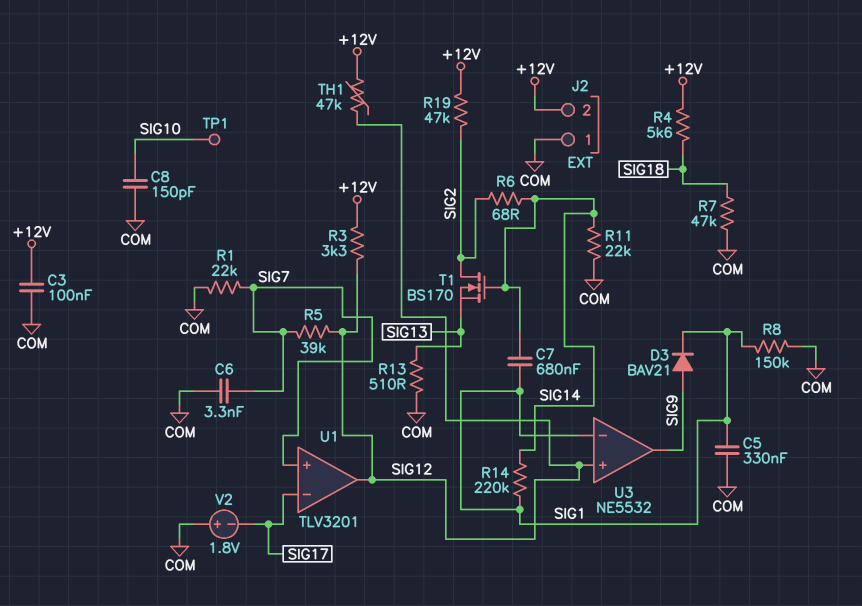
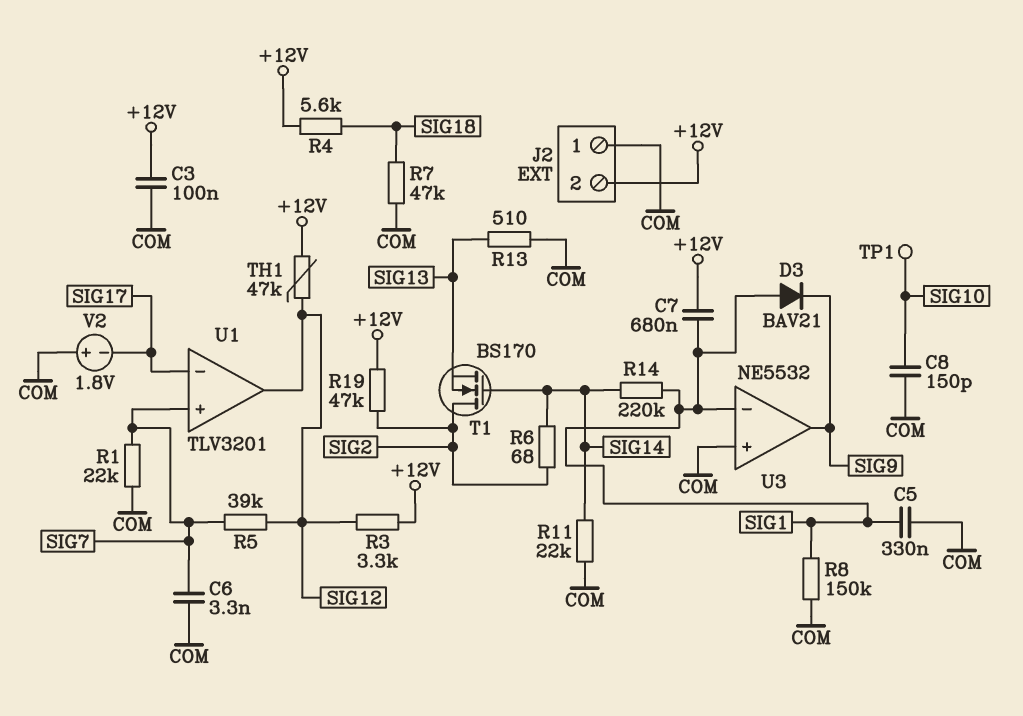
C7: 680nF (SIG1, SIG14) -> 680nF (+12V, SIG1)
D3: diode BAV21 (A SIG9, K SIG1) -> diode BAV21 (A SIG1, K SIG9)
U3 pin in+: SIG12 -> COM

